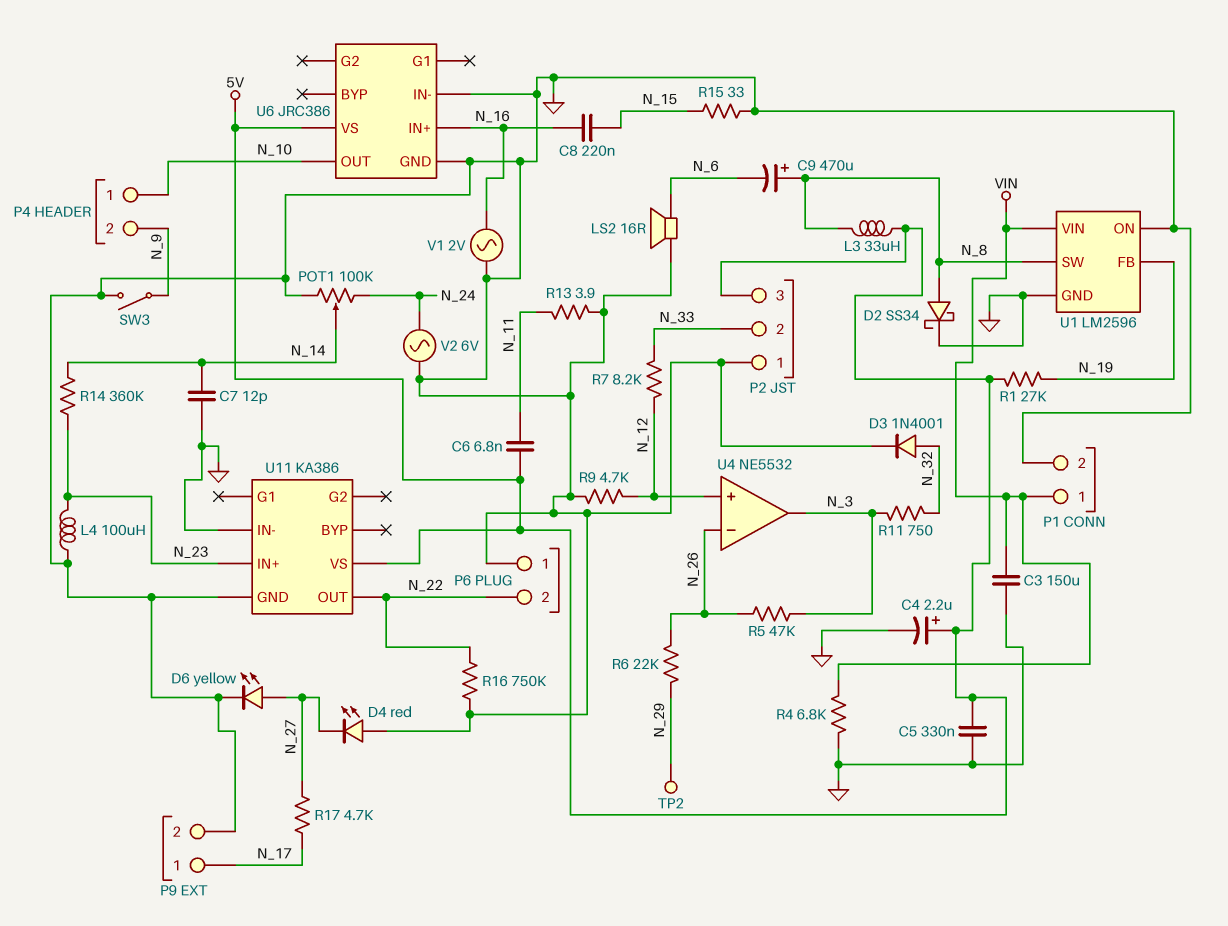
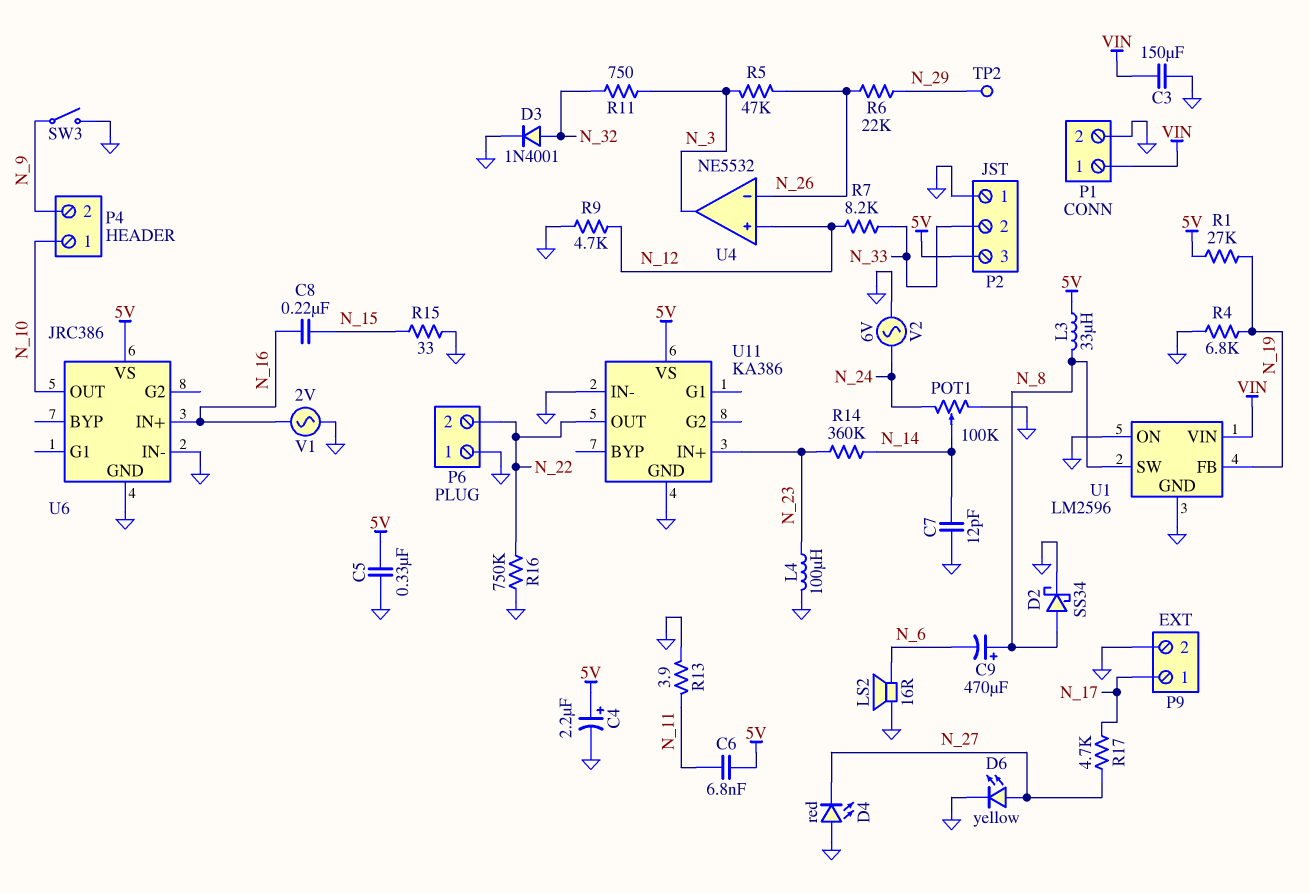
R4: 6.8k (GND, VIN) -> 6.8k (GND, N_19)

